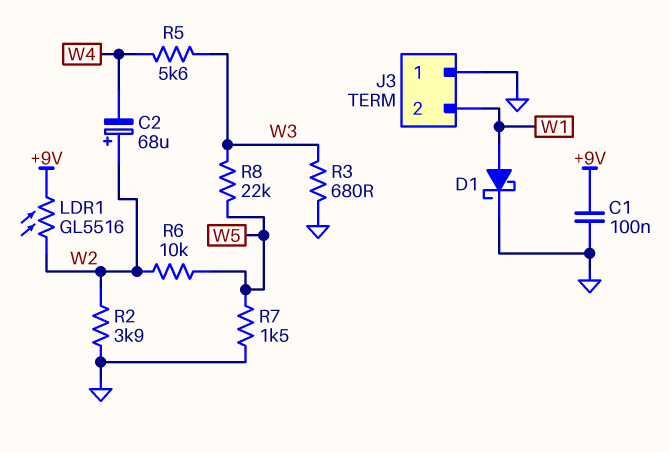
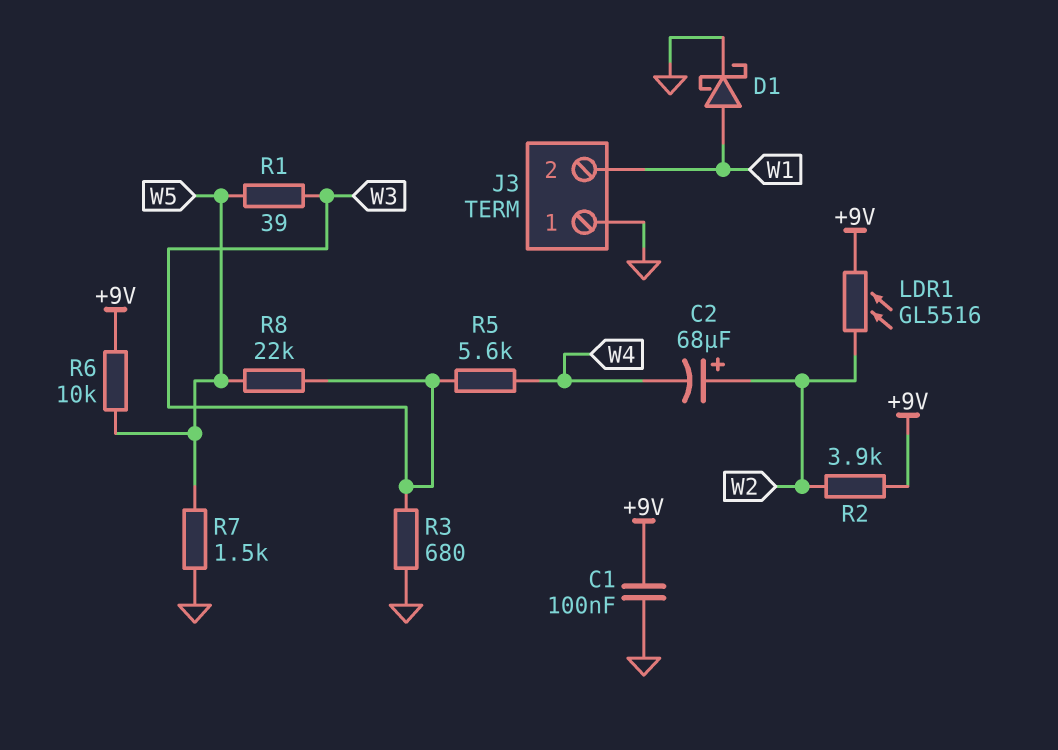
R1: none -> 39 (W3, W5)
R2: 3.9k (GND, W2) -> 3.9k (+9V, W2)
R6: 10k (W2, W5) -> 10k (+9V, W5)

